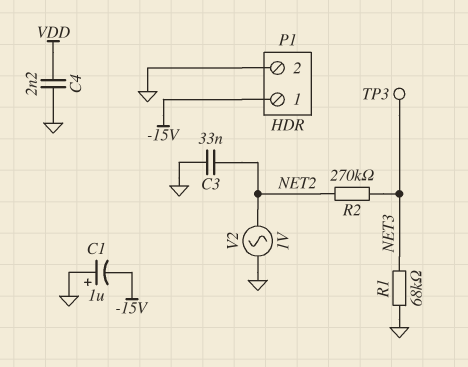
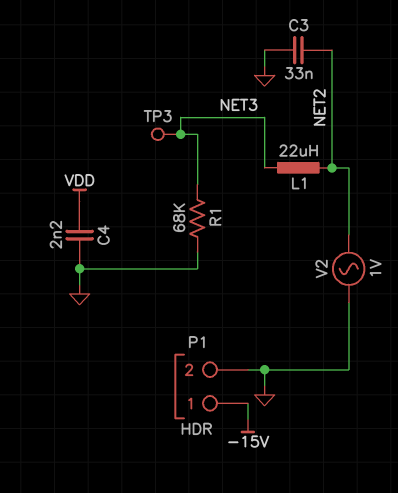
C1: 1uF (plus GND, minus -15V) -> none
L1: none -> 22uH (NET2, NET3)
R2: 270k (NET2, NET3) -> none

